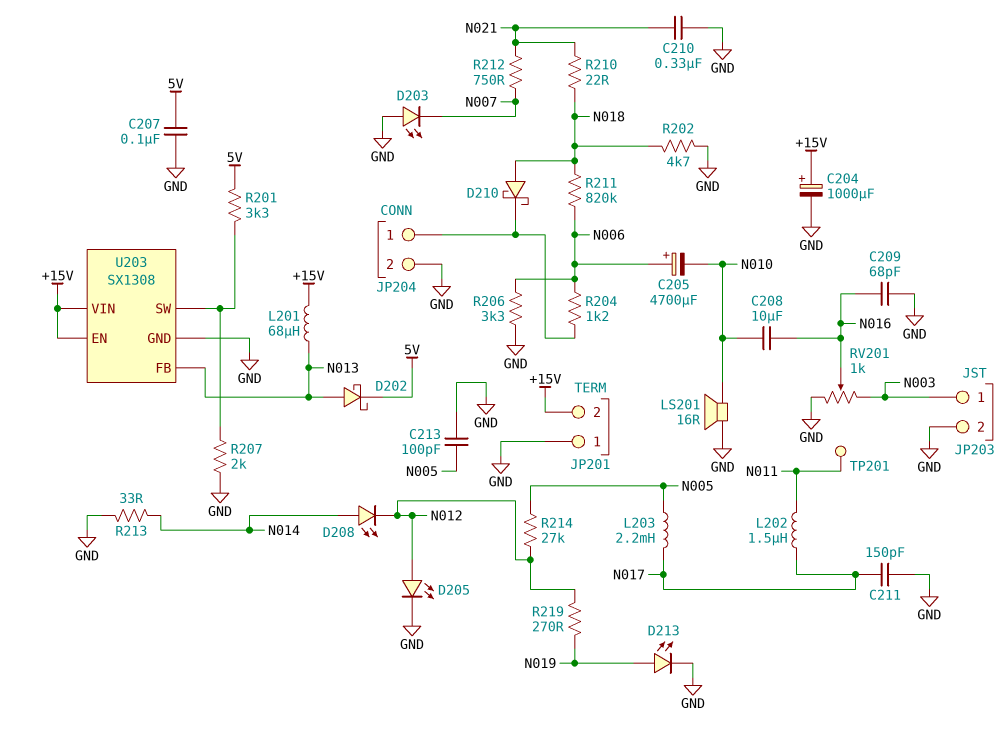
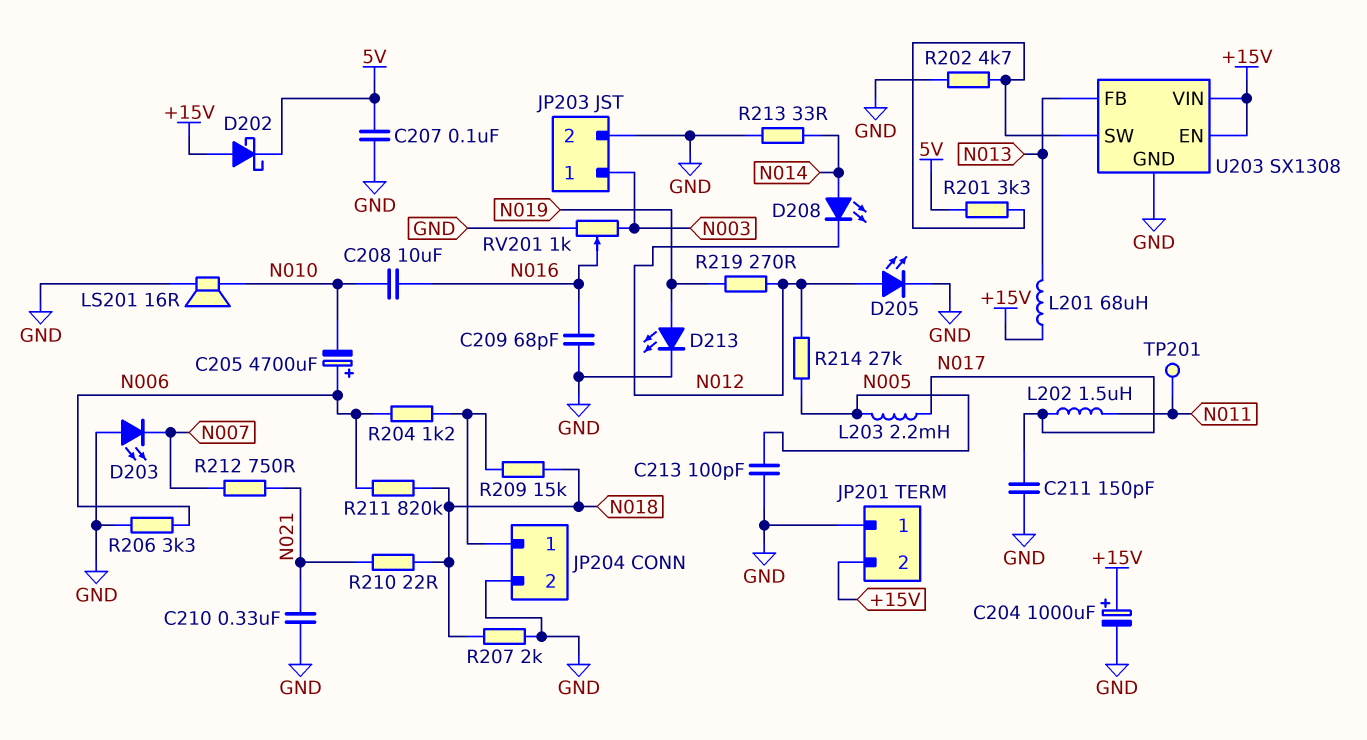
D202: schottky (A N013, K 5V) -> schottky (A +15V, K 5V)
D210: schottky (A N018, K JP204/1) -> none
R202: 4.7k (GND, N018) -> 4.7k (GND, U203/SW)
R207: 2k (GND, U203/SW) -> 2k (GND, N018)
R209: none -> 15k (JP204/1, N018)

